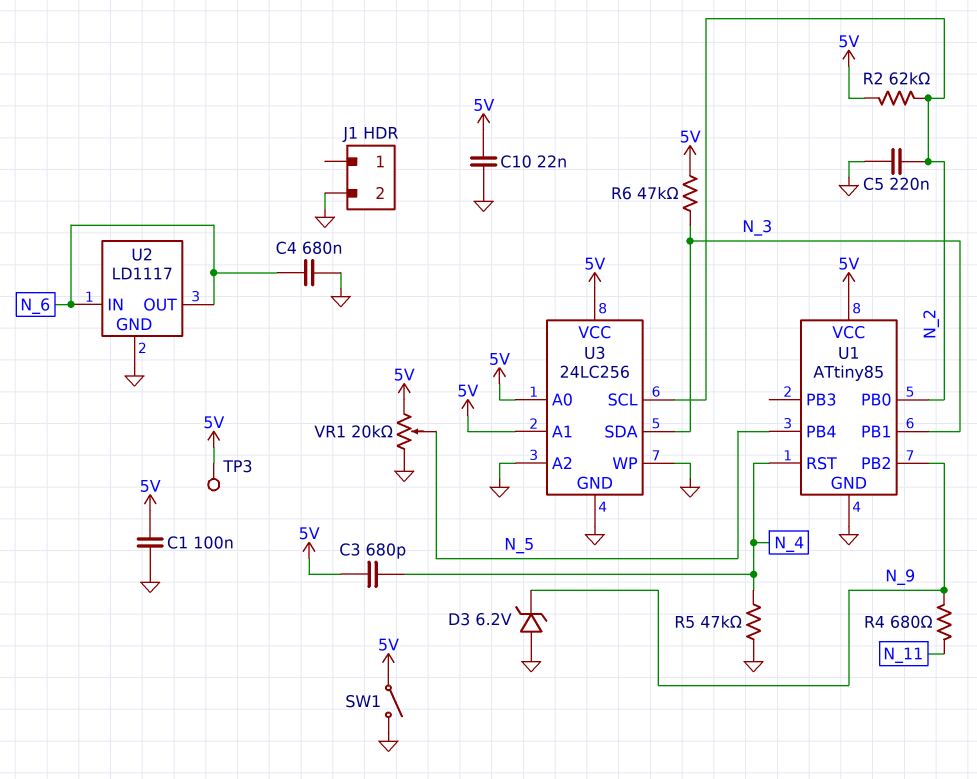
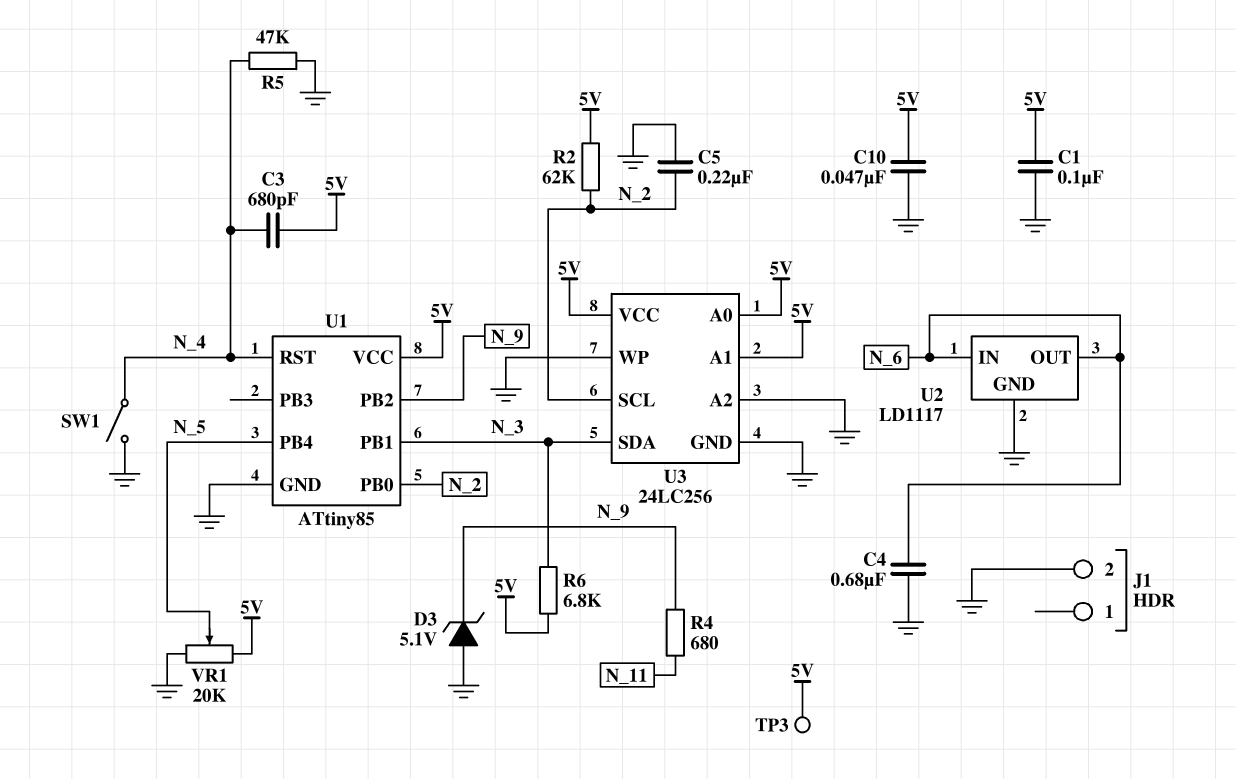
C10: 22nF (5V, GND) -> 47nF (5V, GND)
D3: zener 6.2V (A GND, K N_9) -> zener 5.1V (A GND, K N_9)
R6: 47k (5V, N_3) -> 6.8k (5V, N_3)
SW1: switch (5V, GND) -> switch (GND, N_4)

